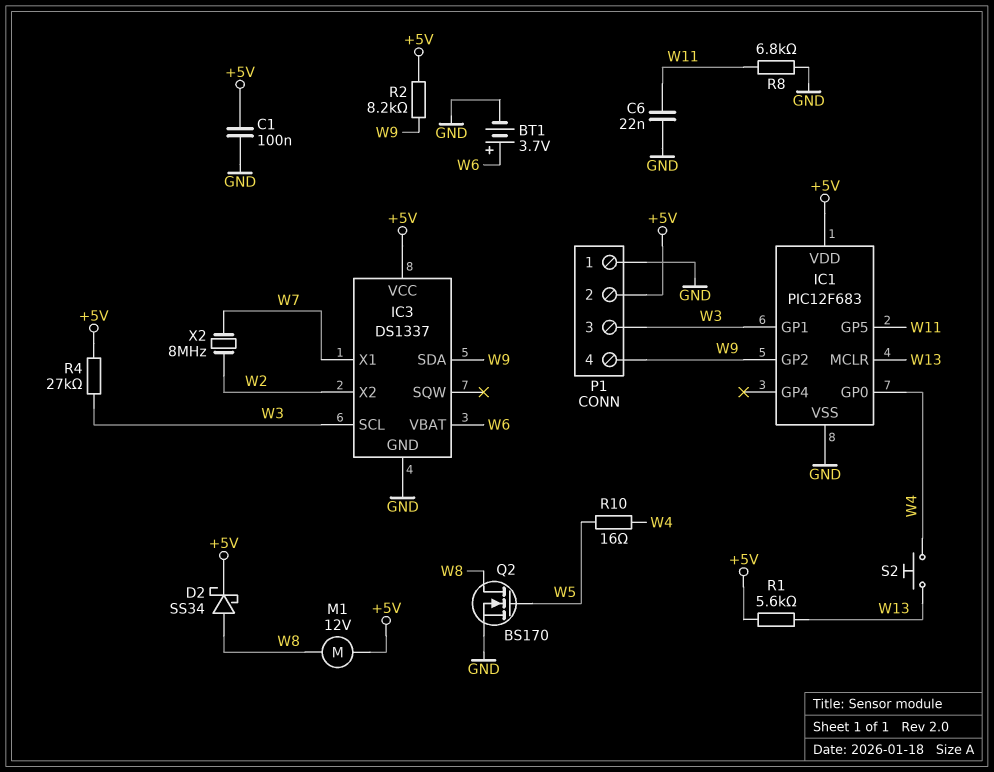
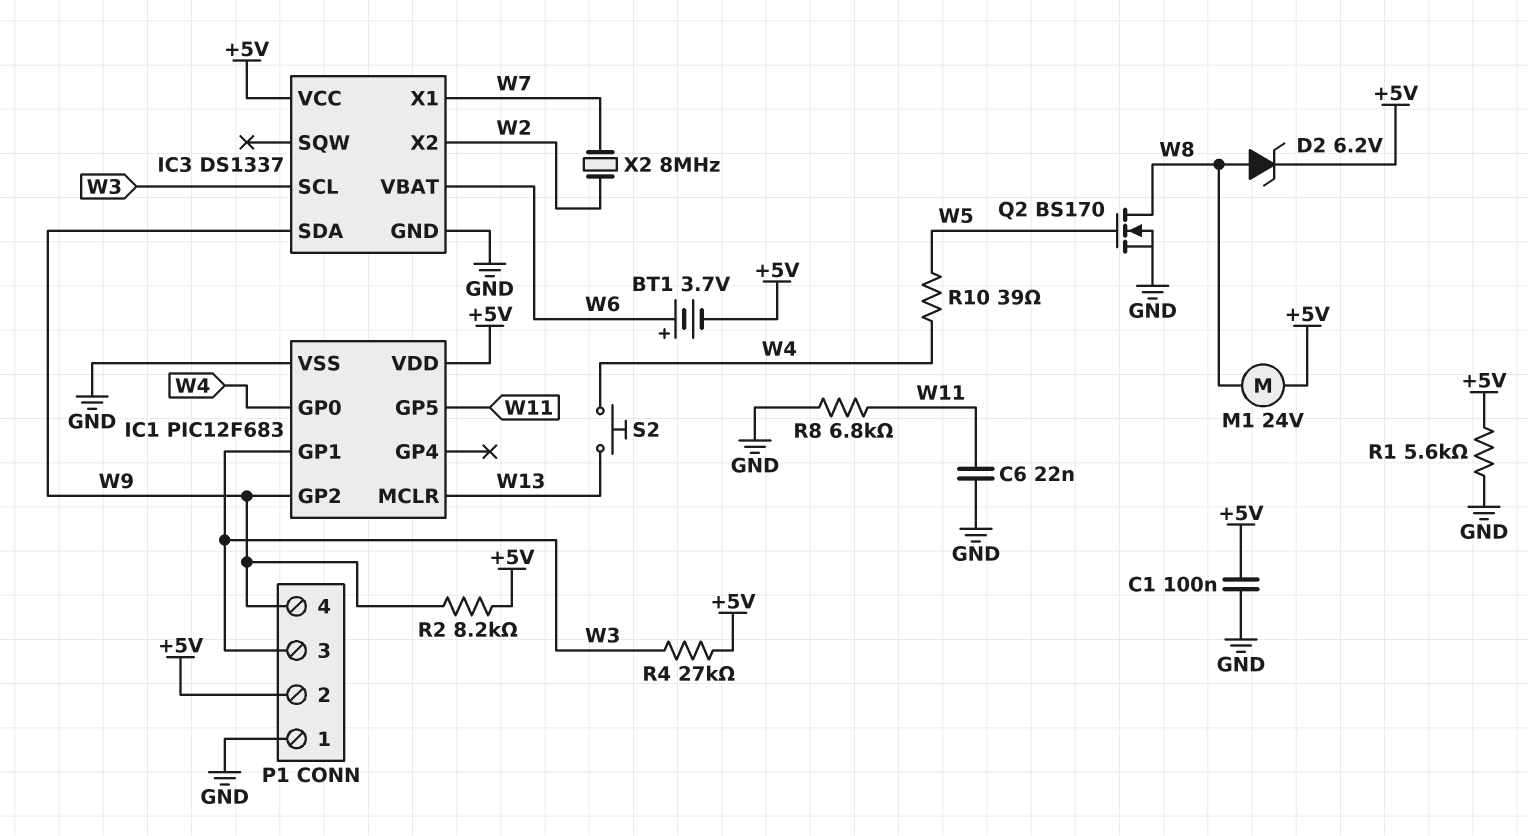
BT1: 3.7V (plus W6, minus GND) -> 3.7V (plus W6, minus +5V)
D2: schottky SS34 (A W8, K +5V) -> zener 6.2V (A W8, K +5V)
M1: motor 12V (+5V, W8) -> motor 24V (+5V, W8)
R1: 5.6k (+5V, W13) -> 5.6k (+5V, GND)
R10: 16 (W4, W5) -> 39 (W4, W5)

